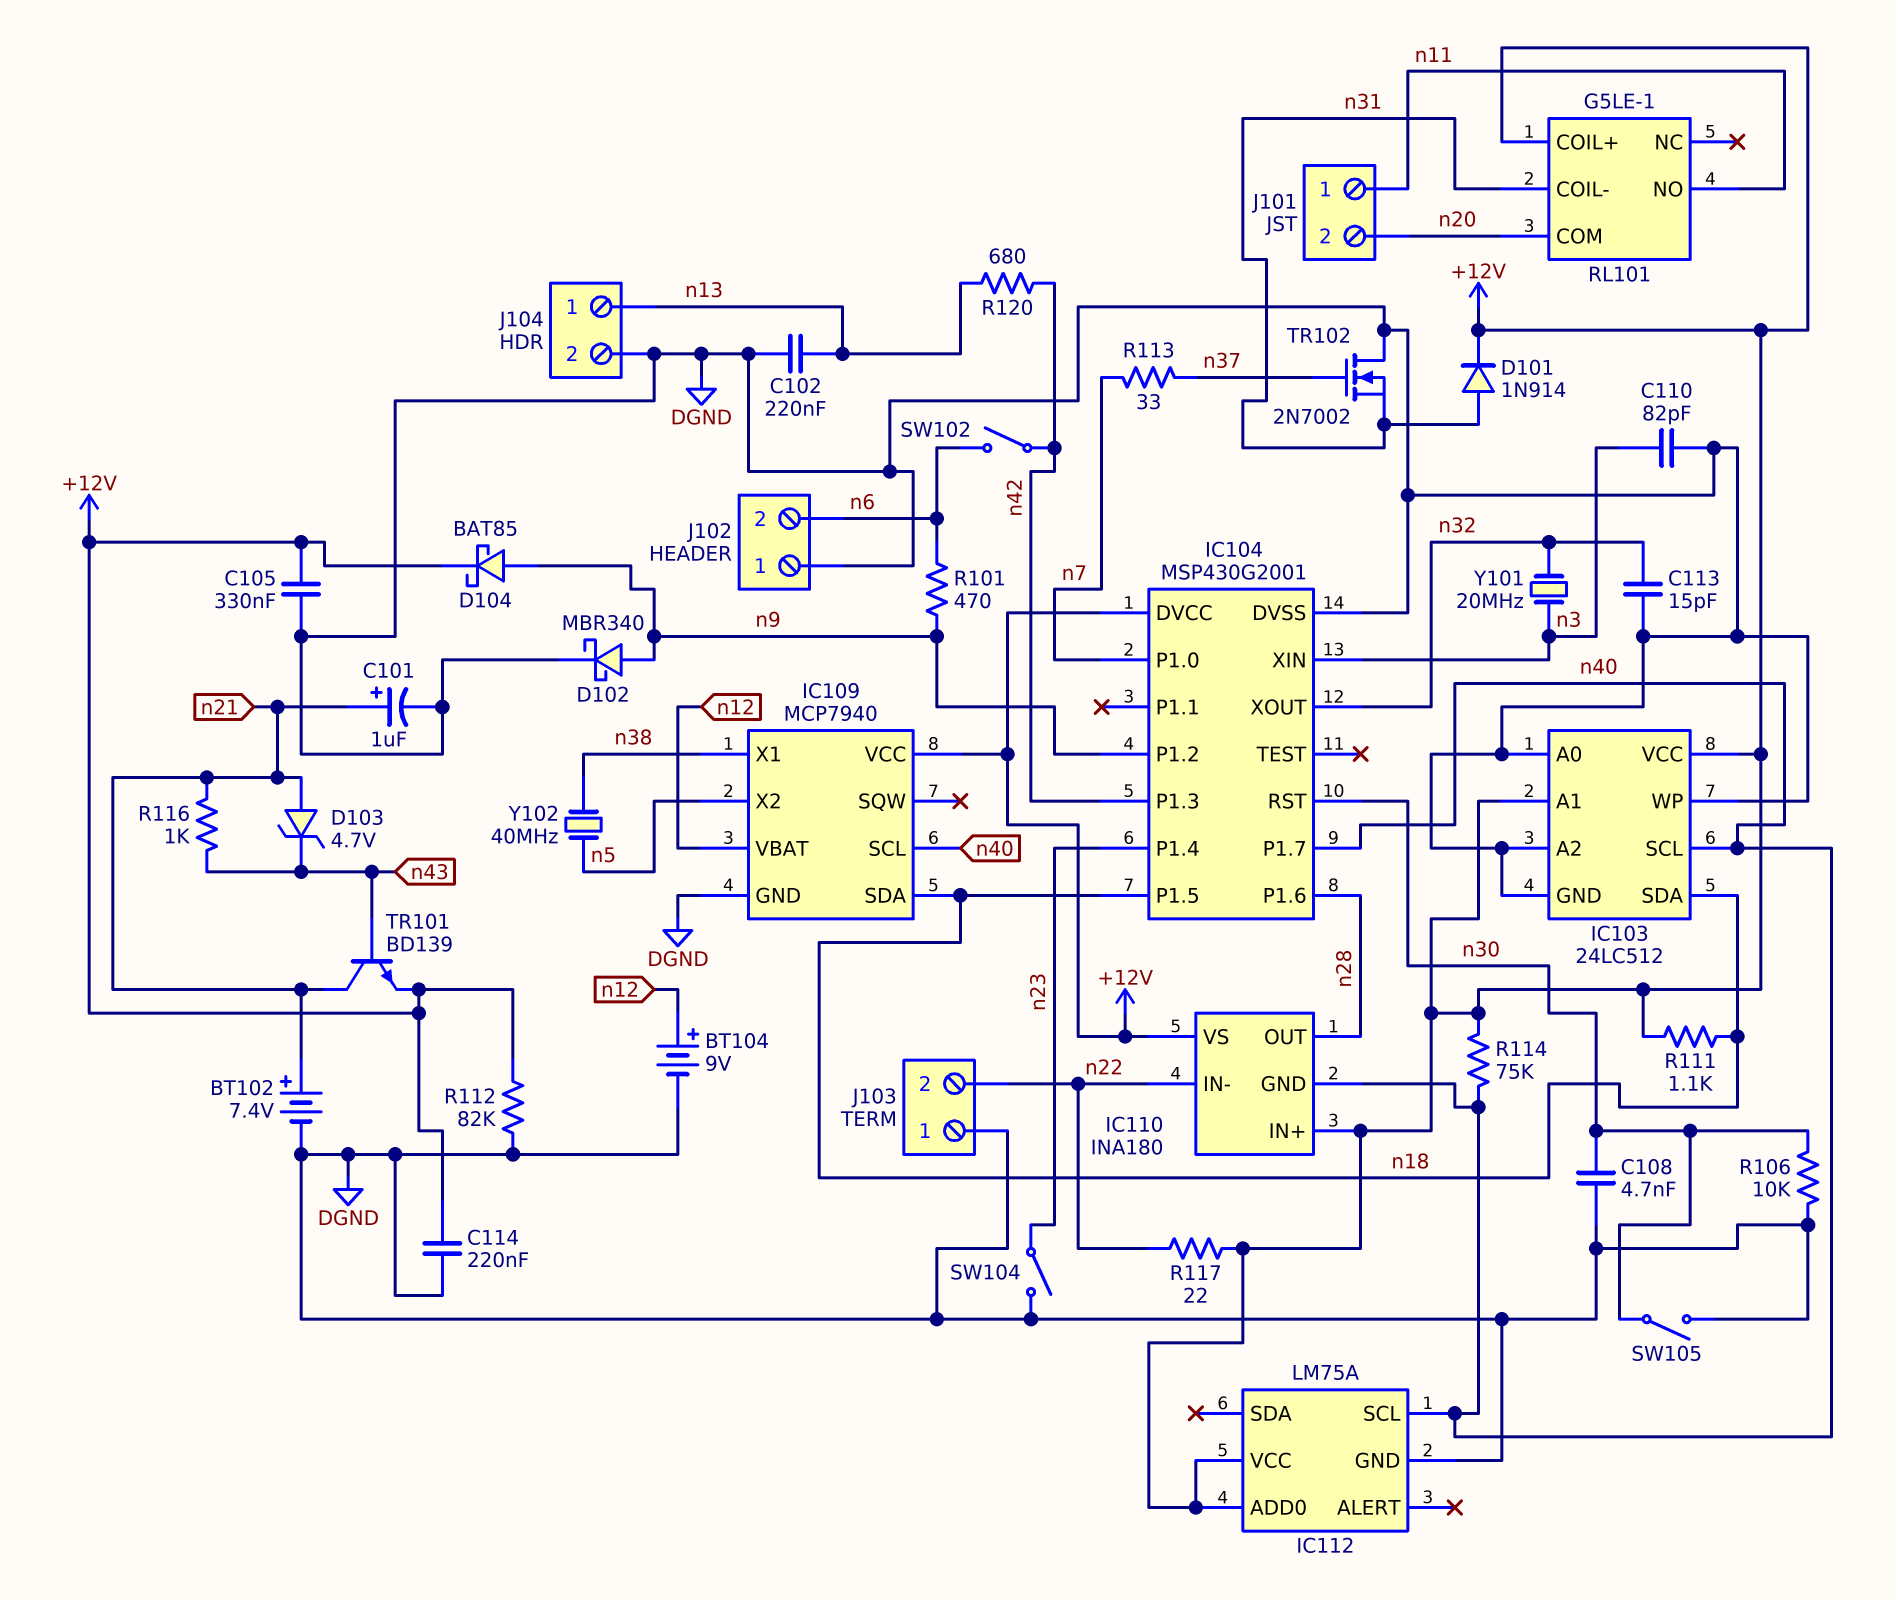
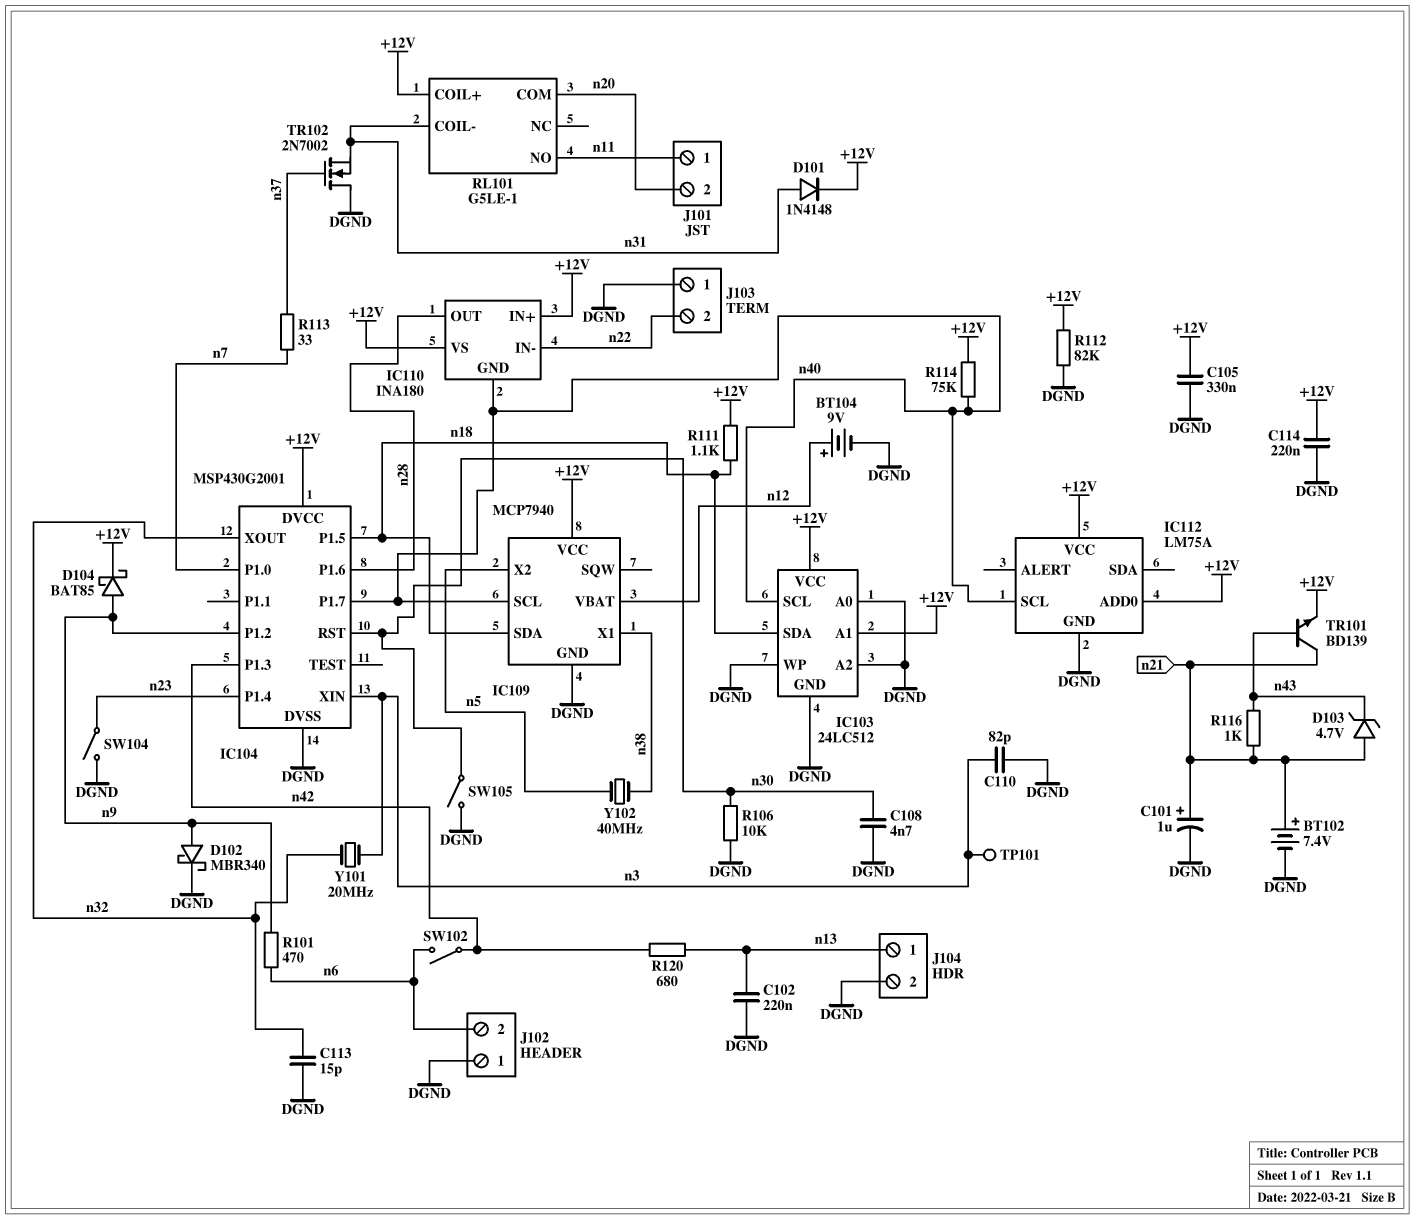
D101: diode 1N914 (A n31, K +12V) -> diode 1N4148 (A n31, K +12V)
R117: 22 (+12V, n22) -> none
TP101: none -> test point (n3)

